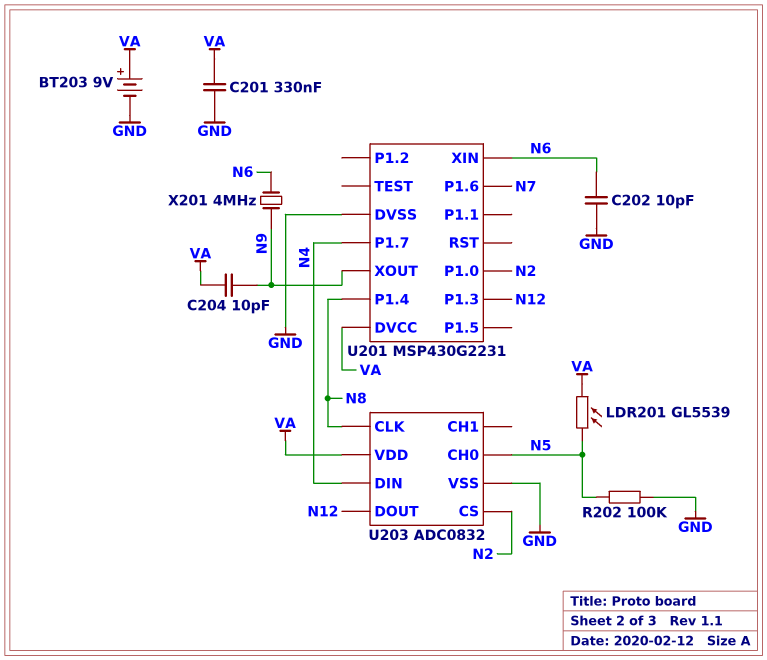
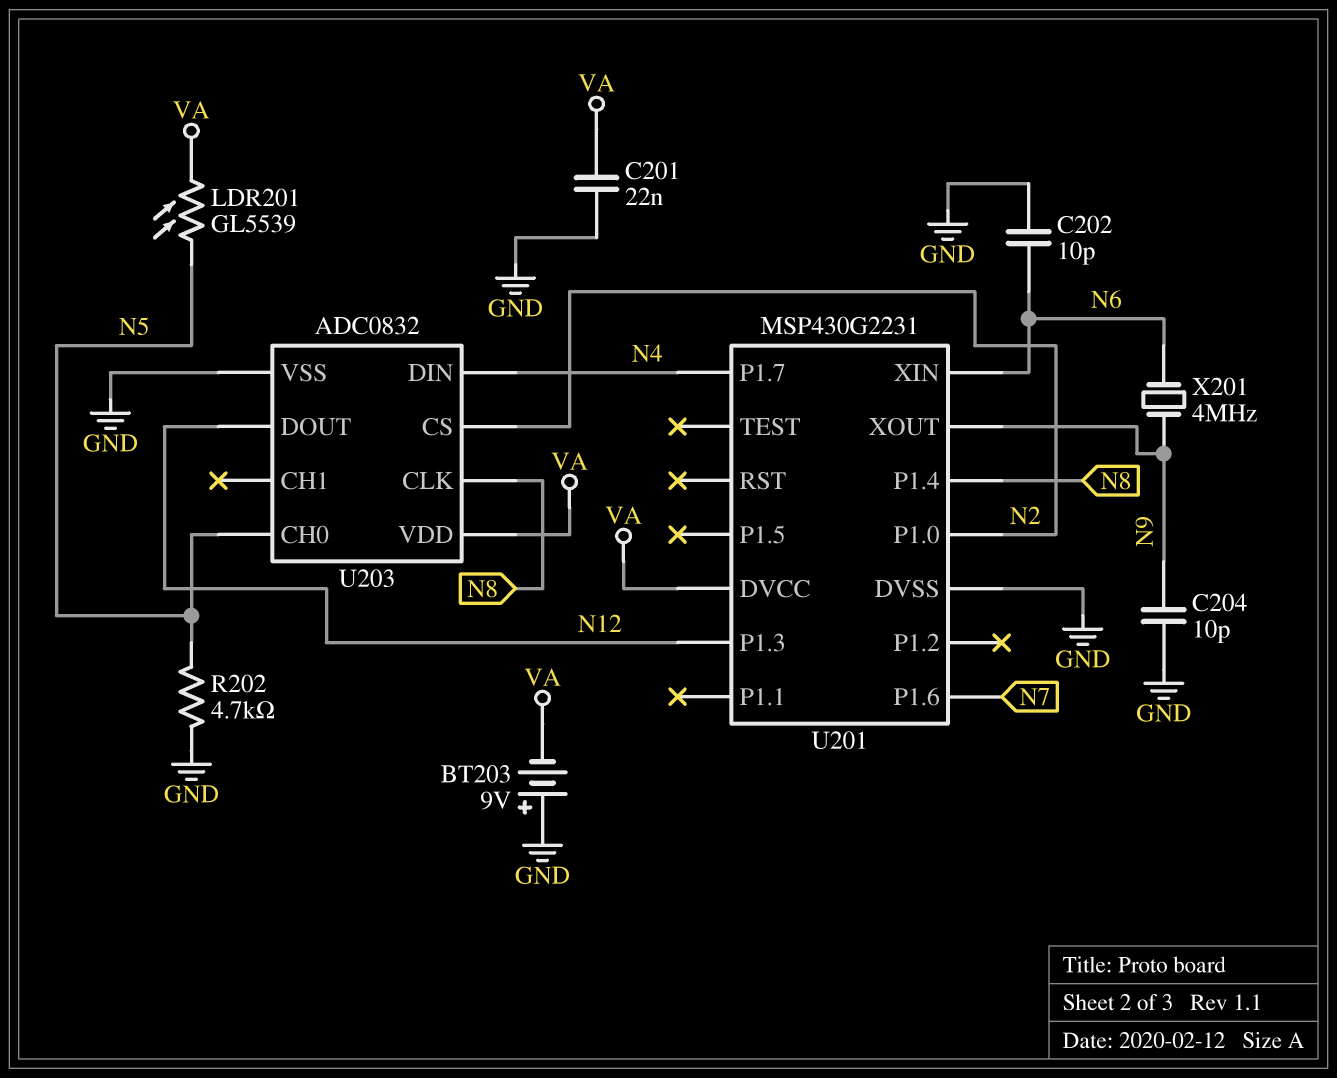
BT203: 9V (plus VA, minus GND) -> 9V (plus GND, minus VA)
C201: 330nF (GND, VA) -> 22nF (GND, VA)
C204: 10pF (N9, VA) -> 10pF (GND, N9)
R202: 100k (GND, N5) -> 4.7k (GND, N5)

